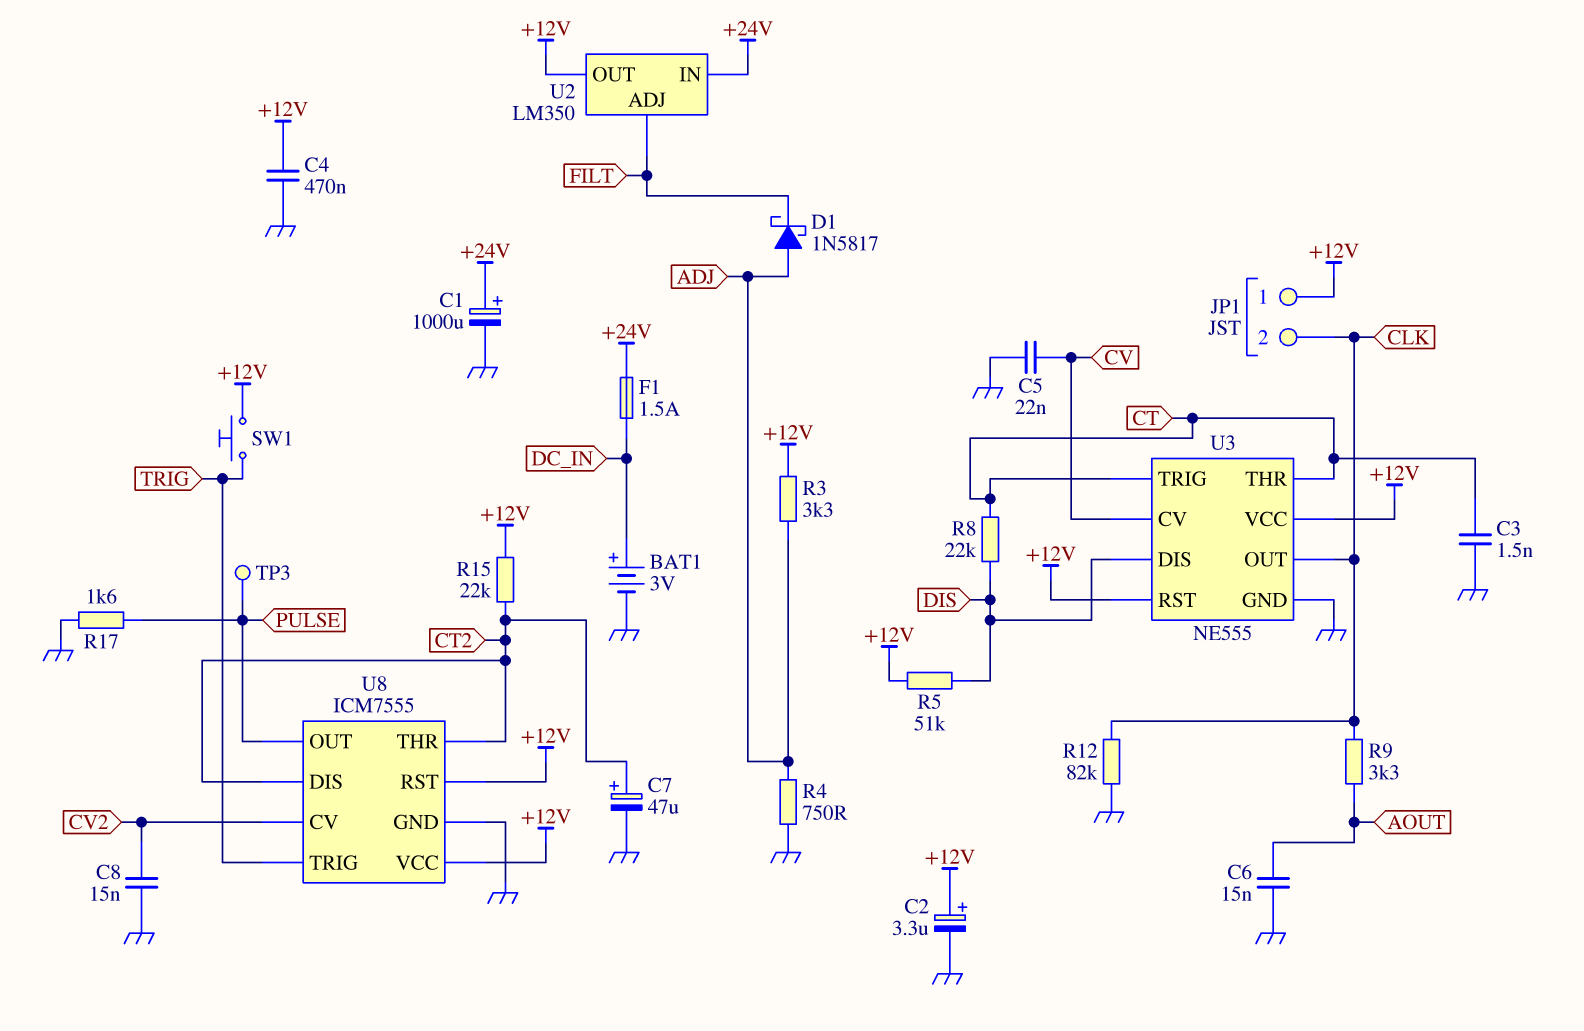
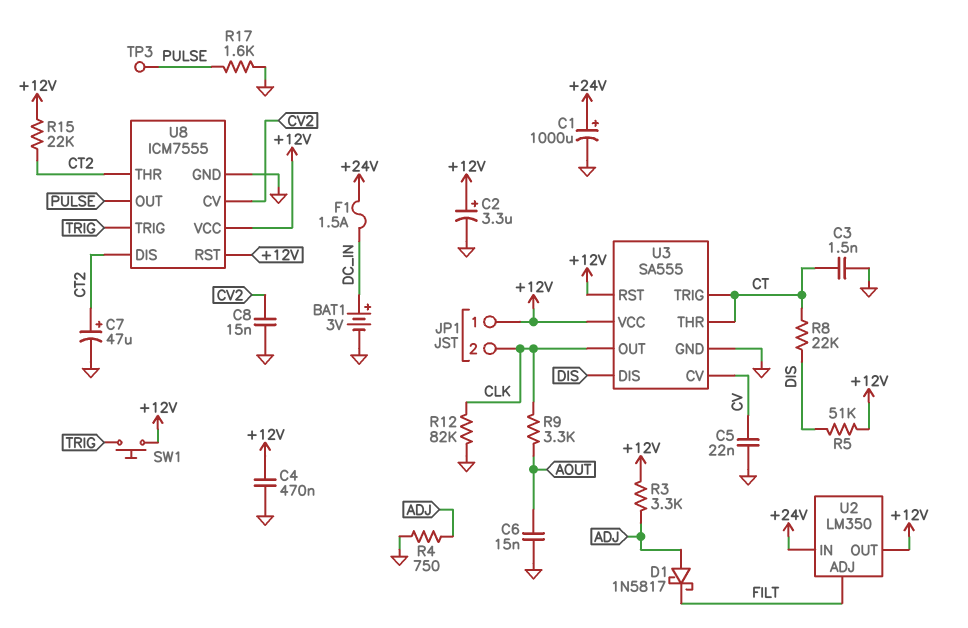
U3: NE555 -> SA555

